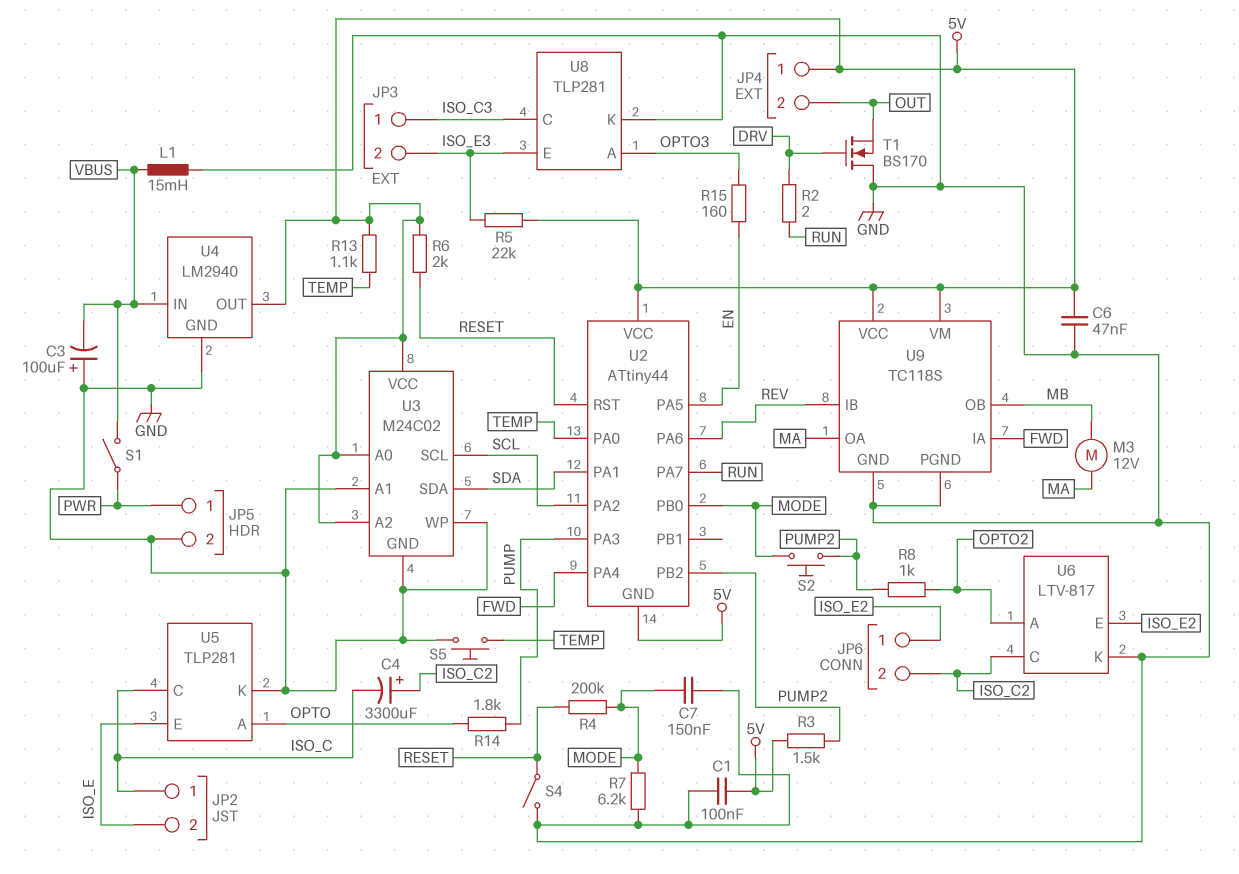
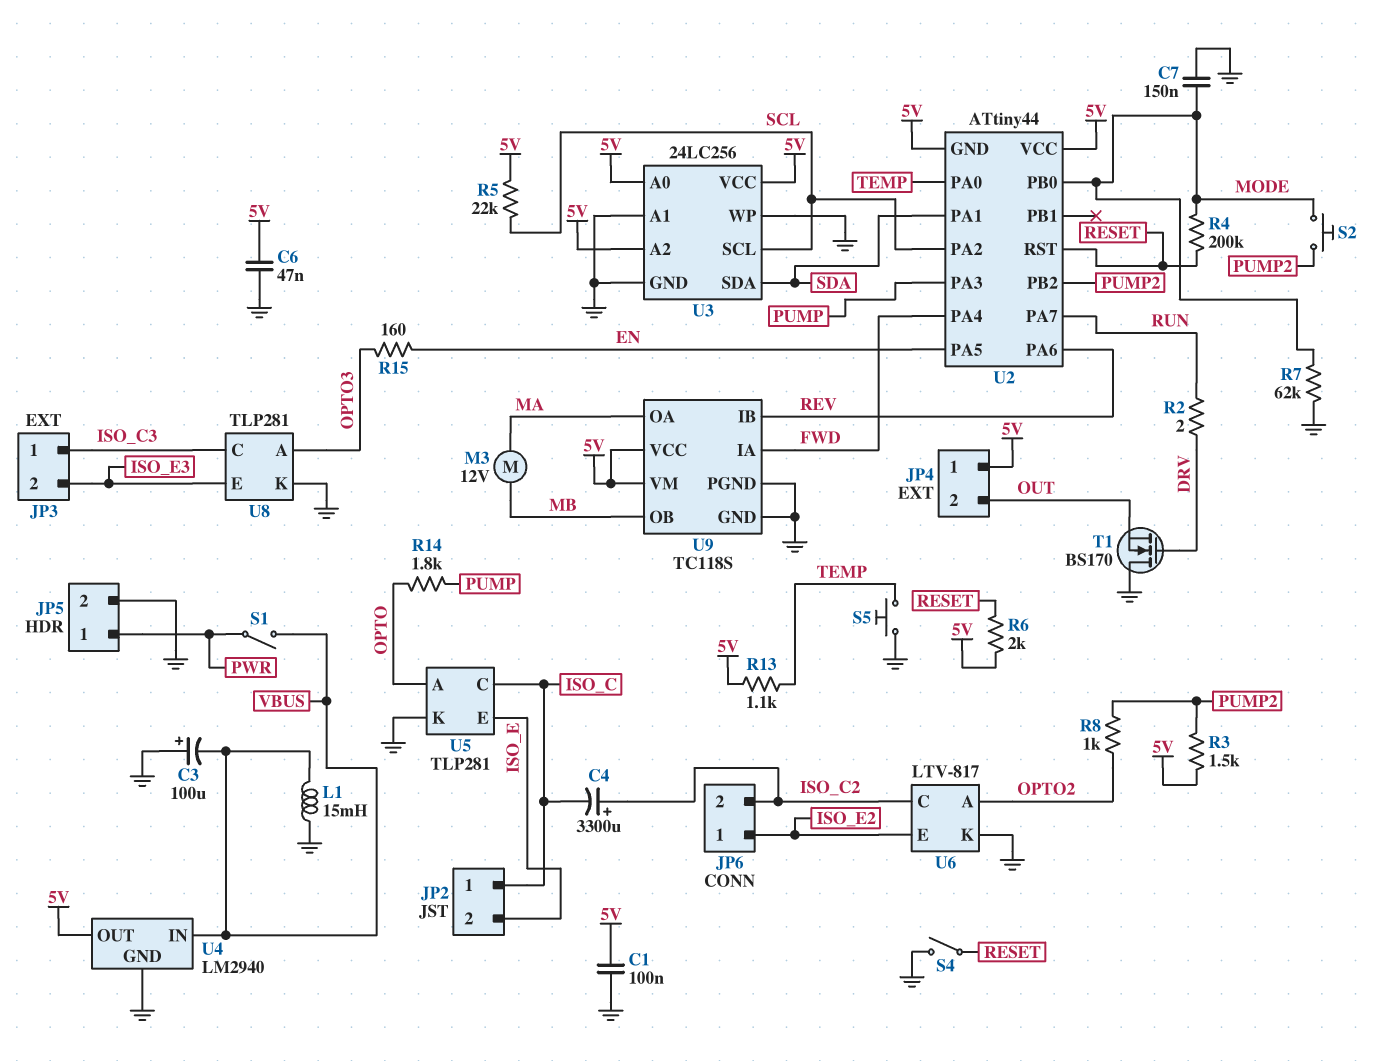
R5: 22k (5V, ISO_E3) -> 22k (5V, SCL)
R7: 6.2k (GND, MODE) -> 62k (GND, MODE)
U3: M24C02 -> 24LC256

